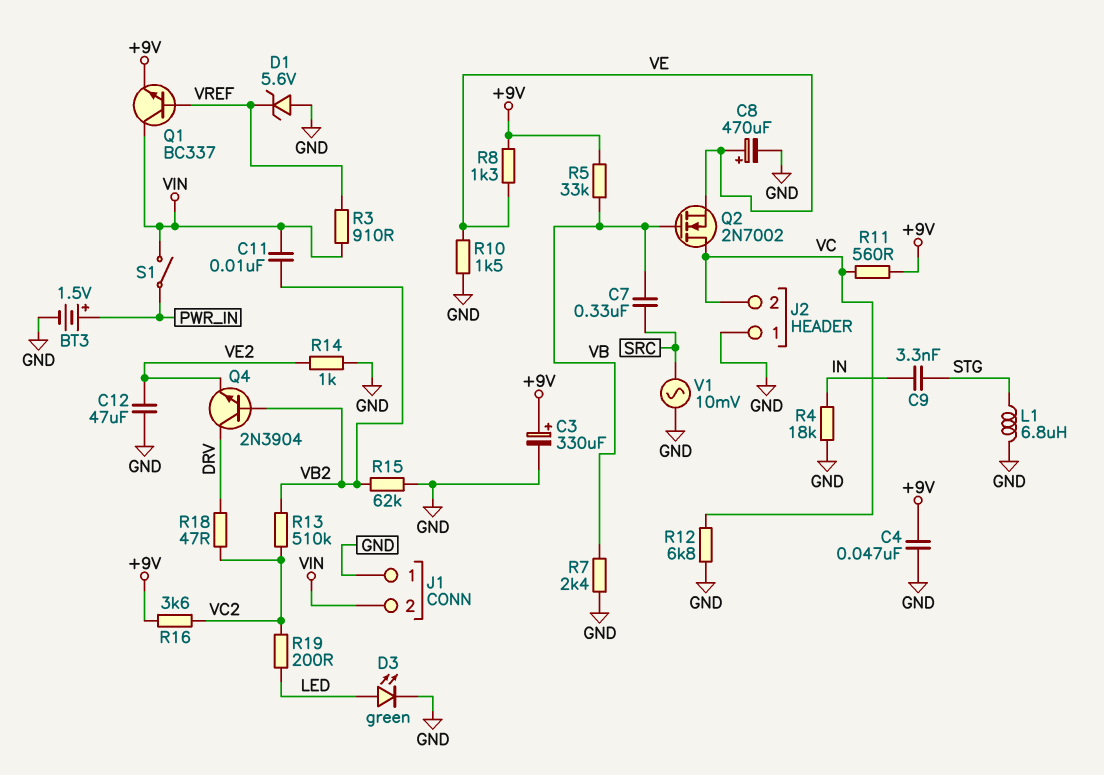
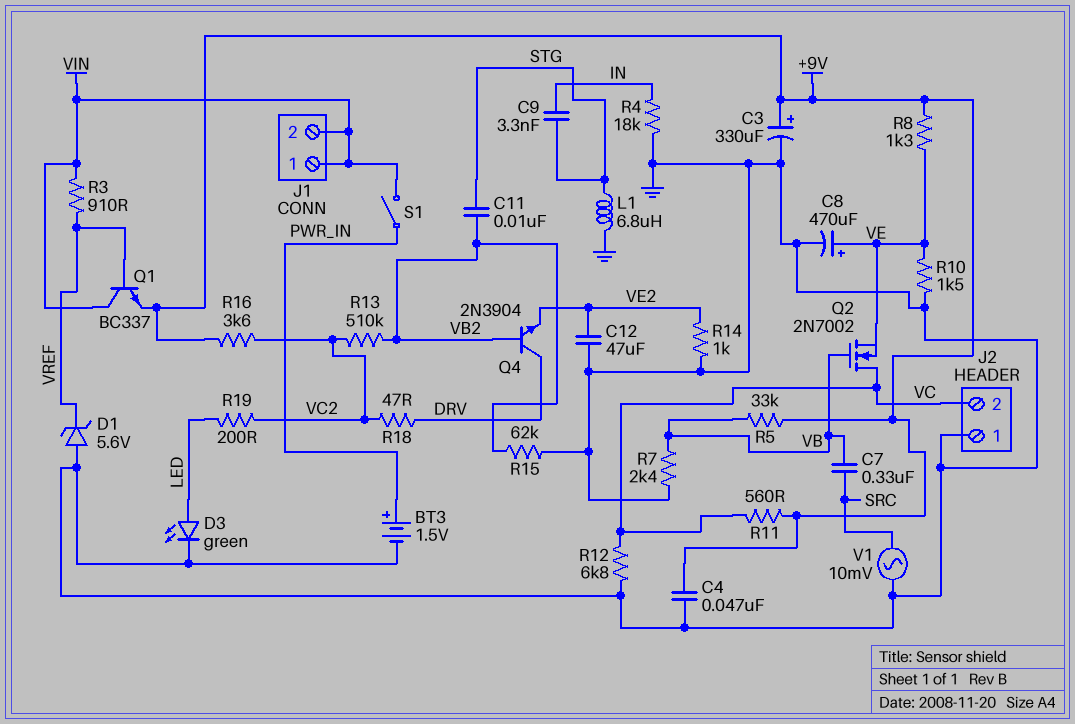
C11: 10nF (VB2, VIN) -> 10nF (STG, VB2)
J1 pin 1: GND -> VIN

